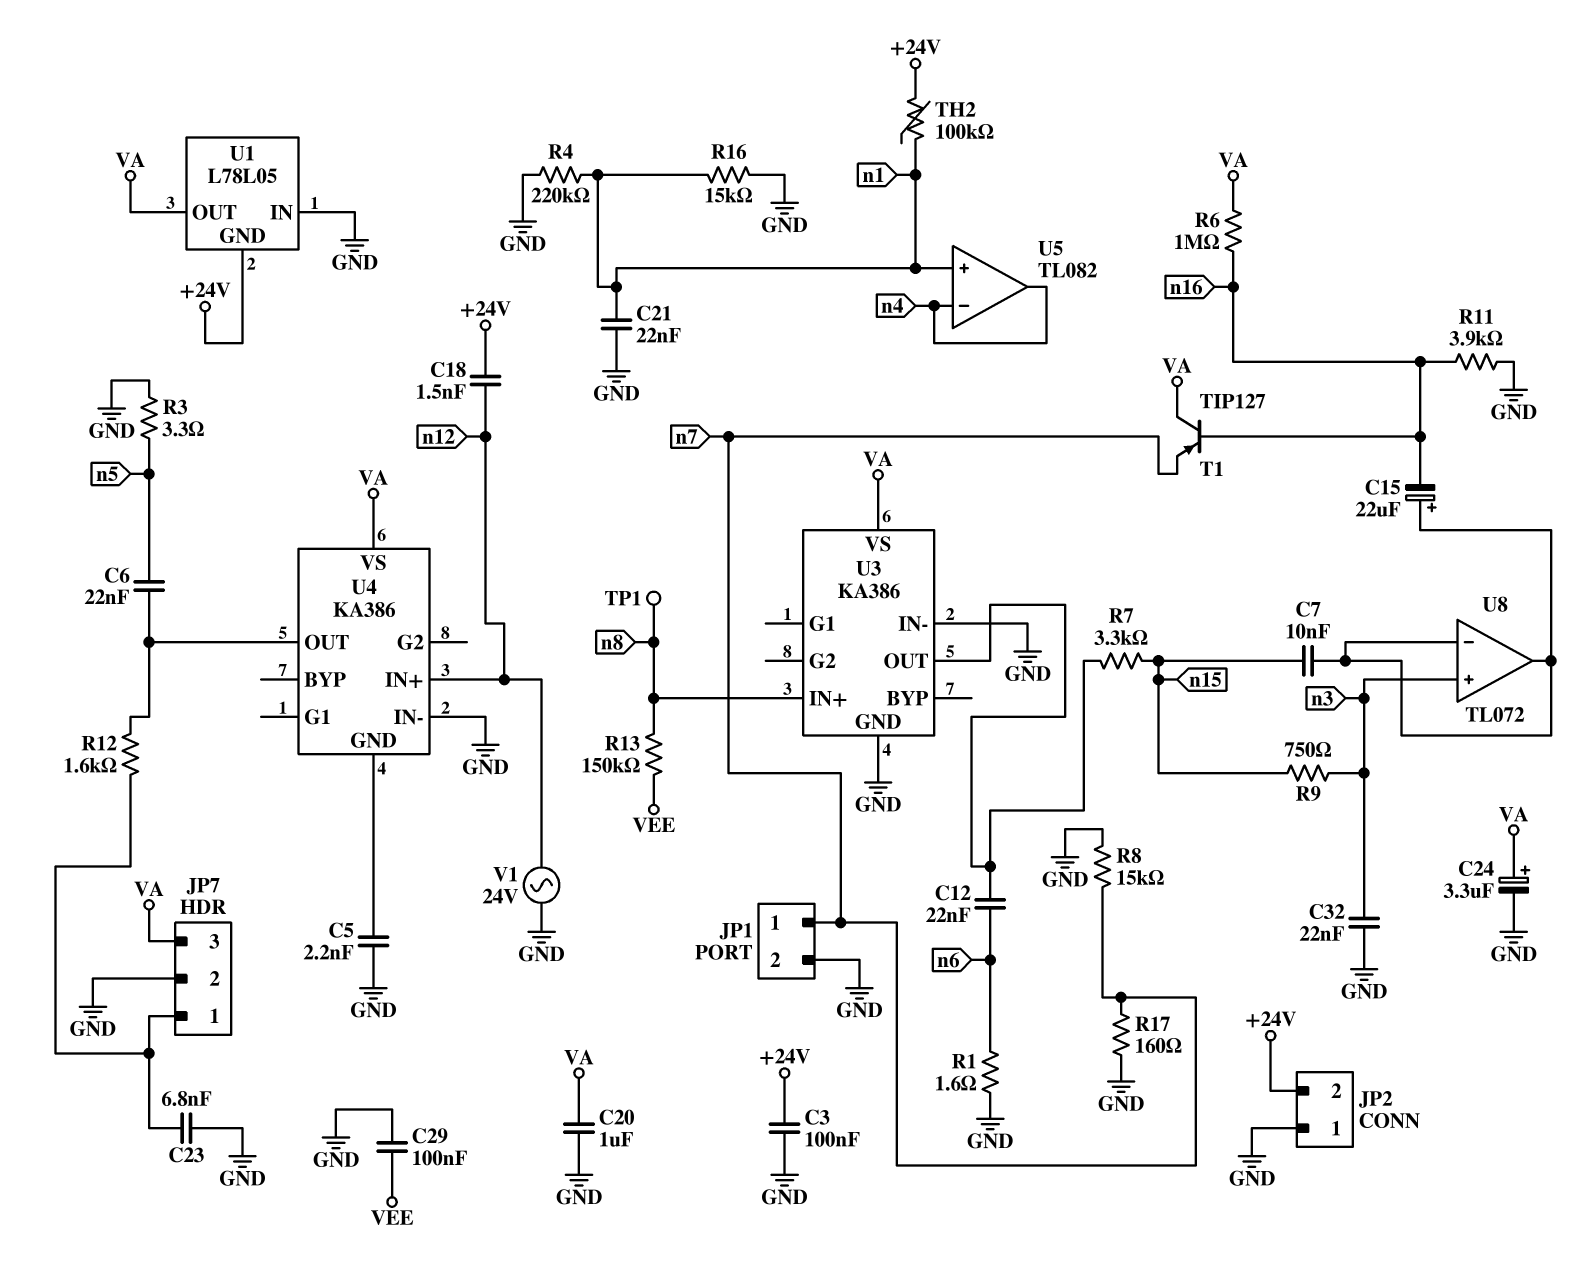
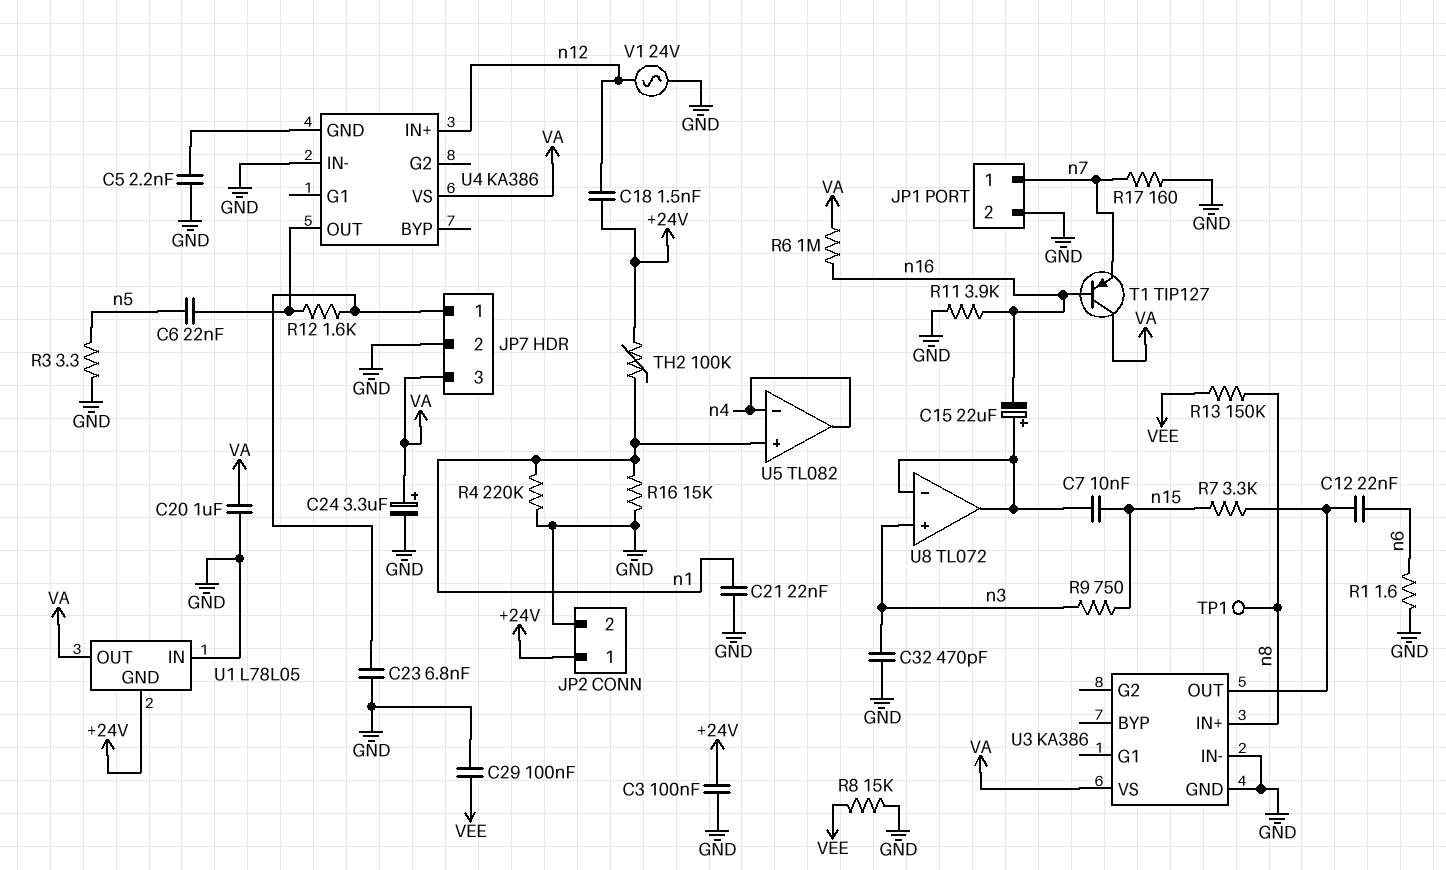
C32: 22nF (GND, n3) -> 470pF (GND, n3)
JP2 pin 1: GND -> +24V
JP2 pin 2: +24V -> GND
R8: 15k (GND, n7) -> 15k (GND, VEE)

